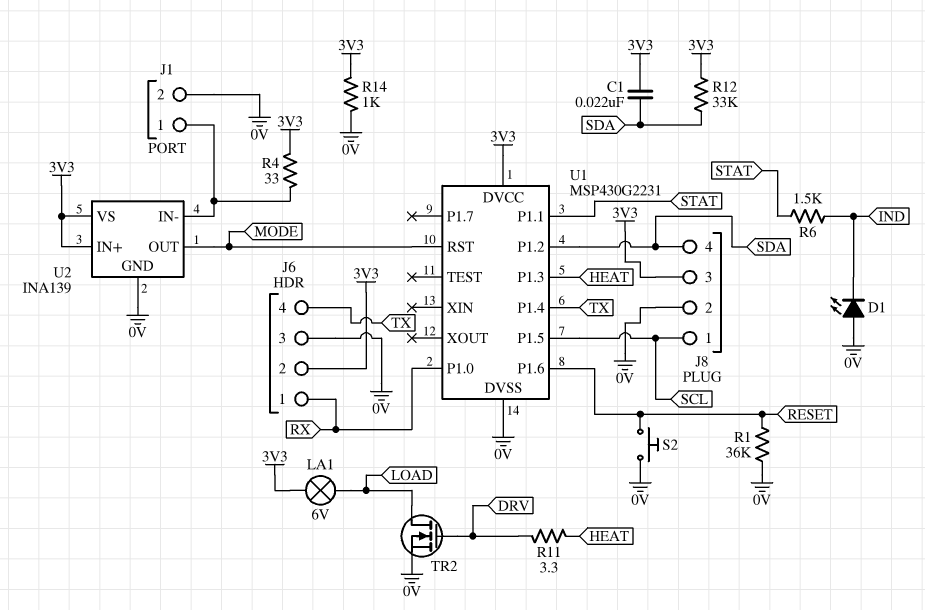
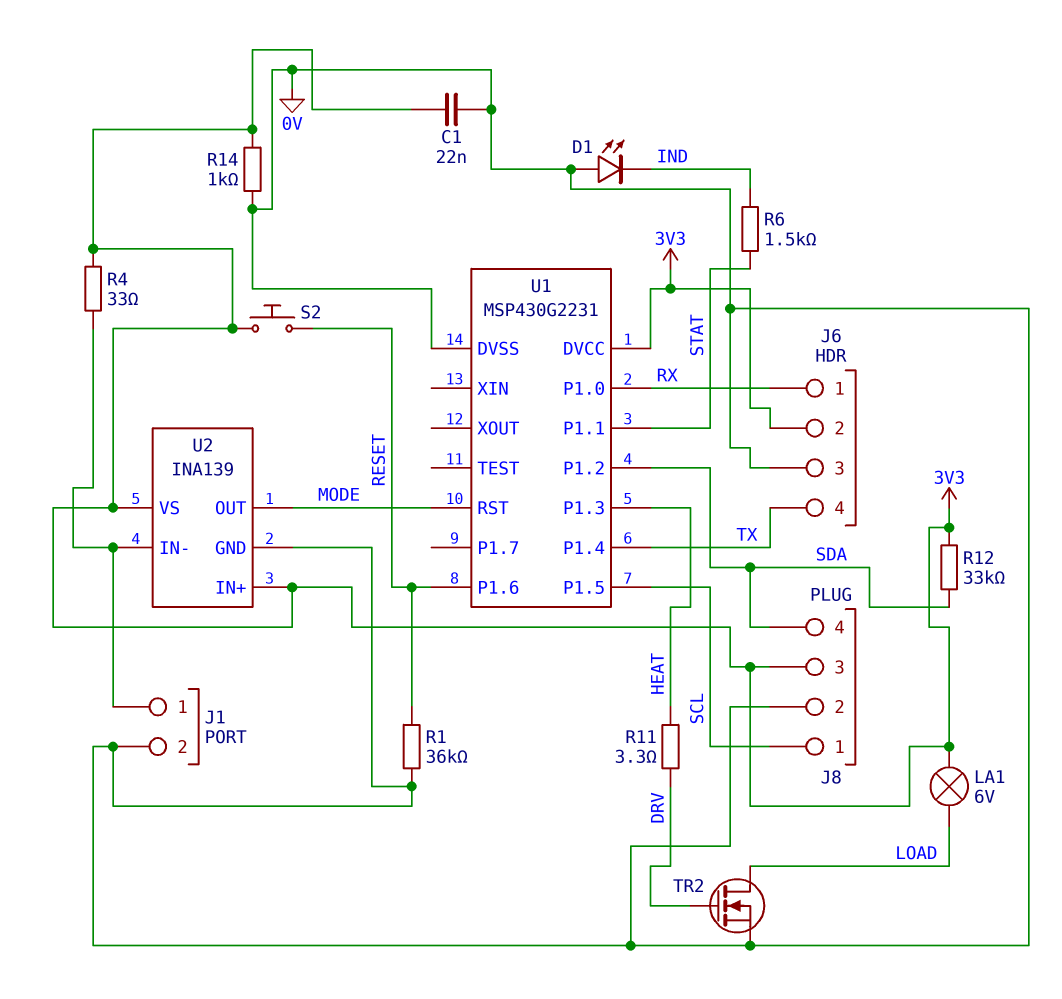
C1: 22nF (3V3, SDA) -> 22nF (0V, 3V3)
S2: button (0V, RESET) -> button (3V3, RESET)

